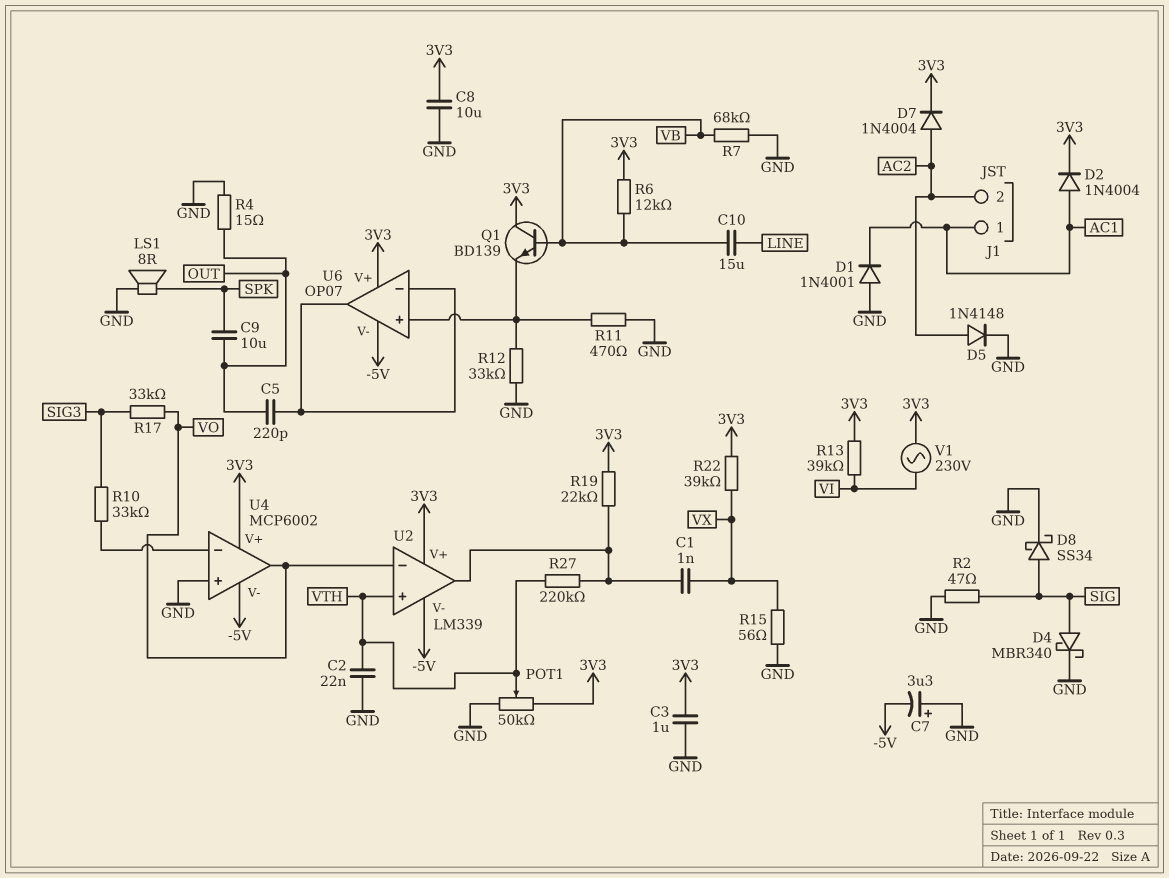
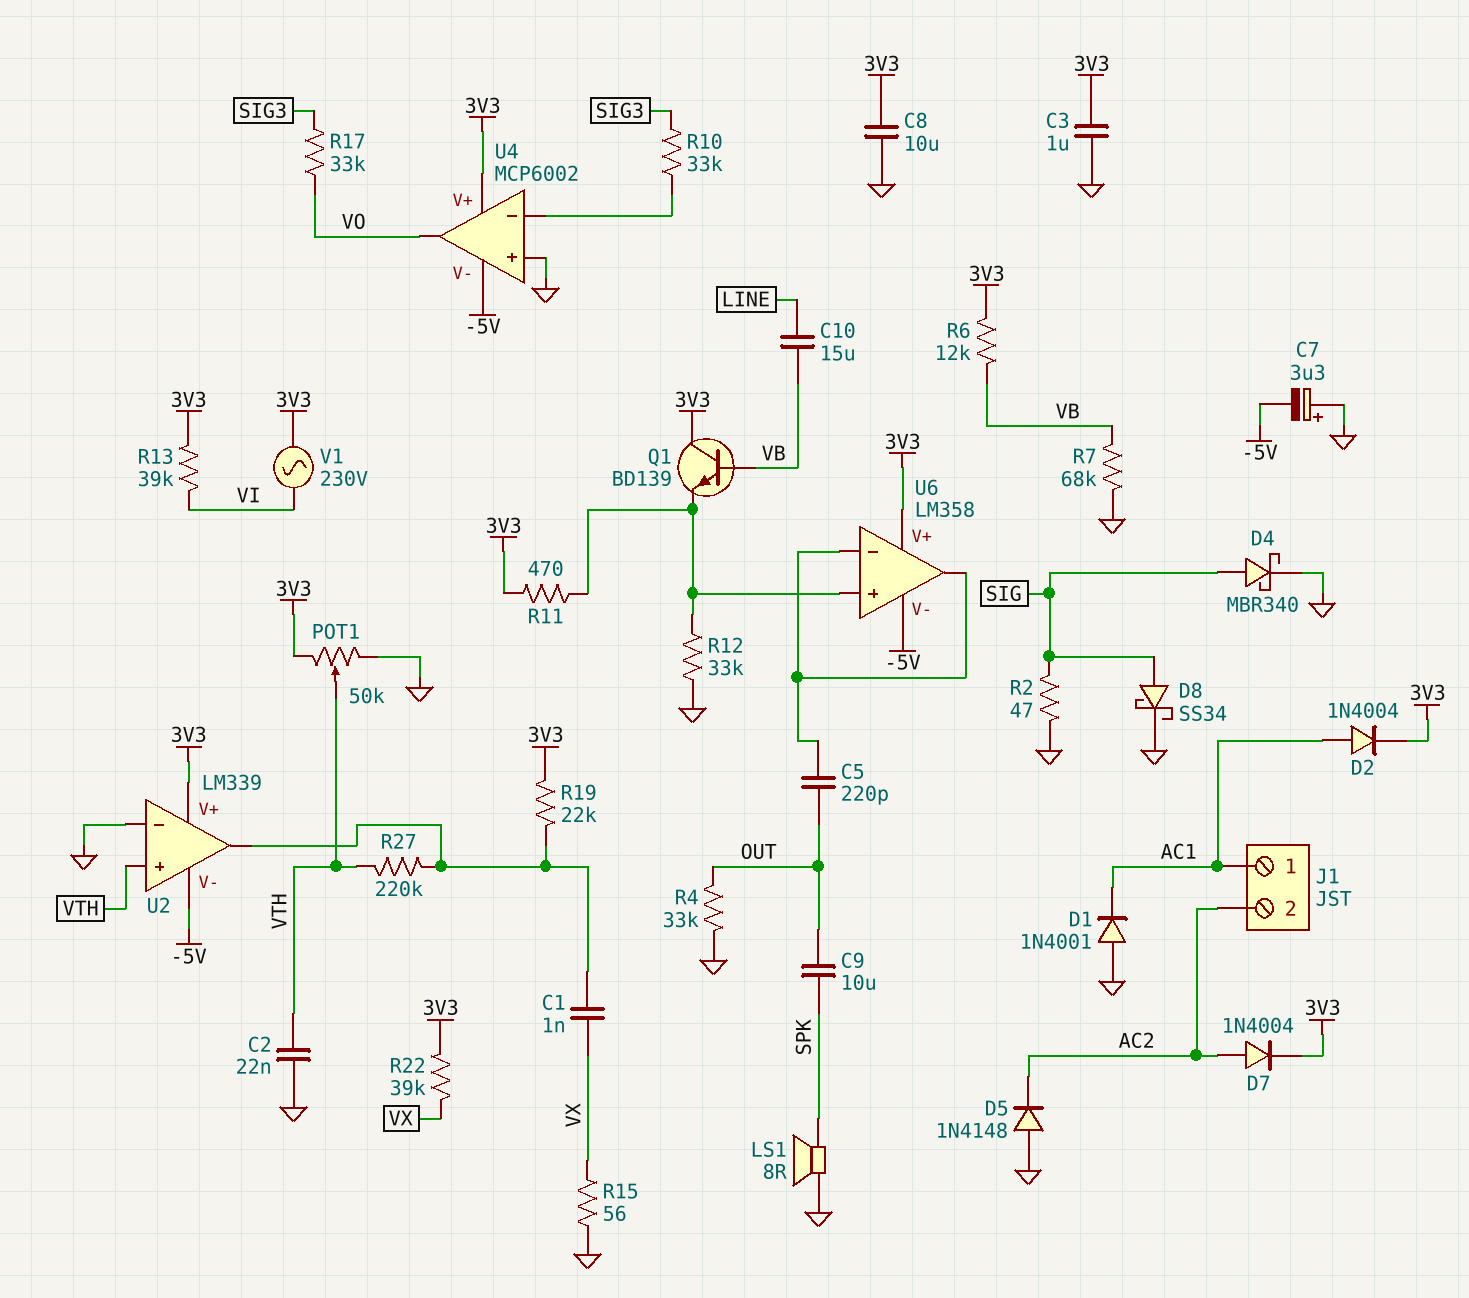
D5: diode 1N4148 (A AC2, K GND) -> diode 1N4148 (A GND, K AC2)
R4: 15 (GND, OUT) -> 33k (GND, OUT)
R11: 470 (GND, U6/in+) -> 470 (3V3, U6/in+)
U2 pin in-: VO -> GND
U6: OP07 -> LM358

